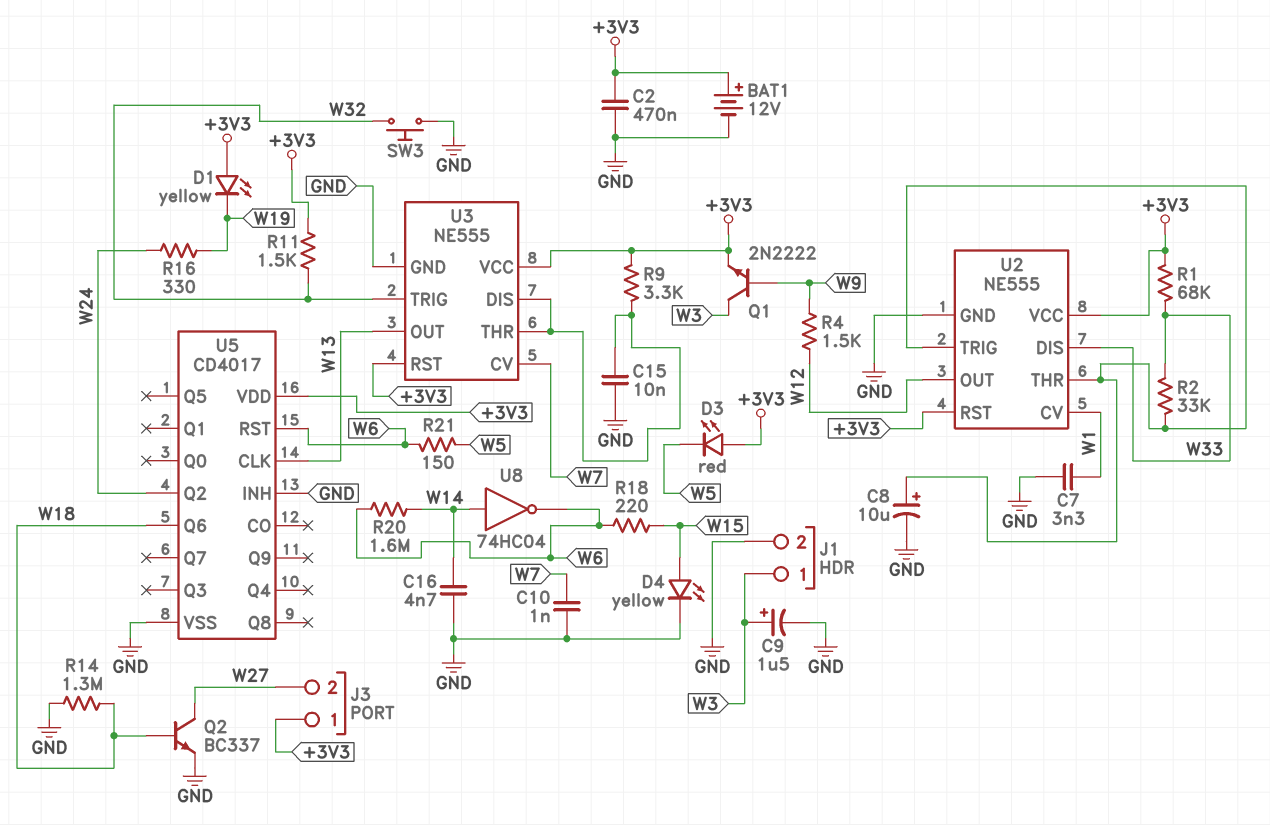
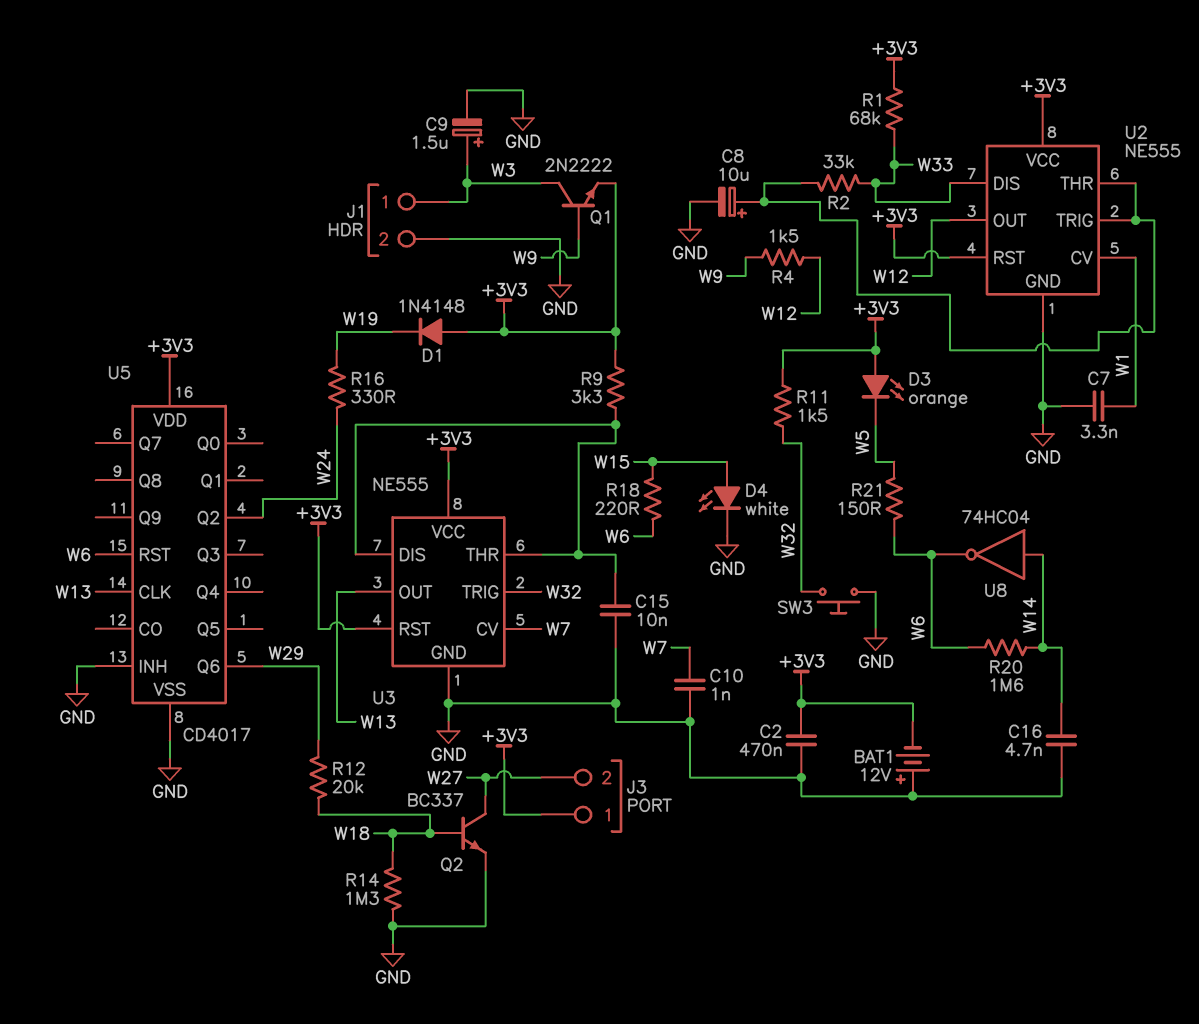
BAT1: 12V (plus +3V3, minus GND) -> 12V (plus GND, minus +3V3)
D1: LED yellow (A +3V3, K W19) -> diode 1N4148 (A +3V3, K W19)
D3: LED red (A +3V3, K W5) -> LED orange (A +3V3, K W5)
D4: LED yellow (A W15, K GND) -> LED white (A W15, K GND)
R12: none -> 20k (W18, W29)
U5 pin Q6: W18 -> W29

